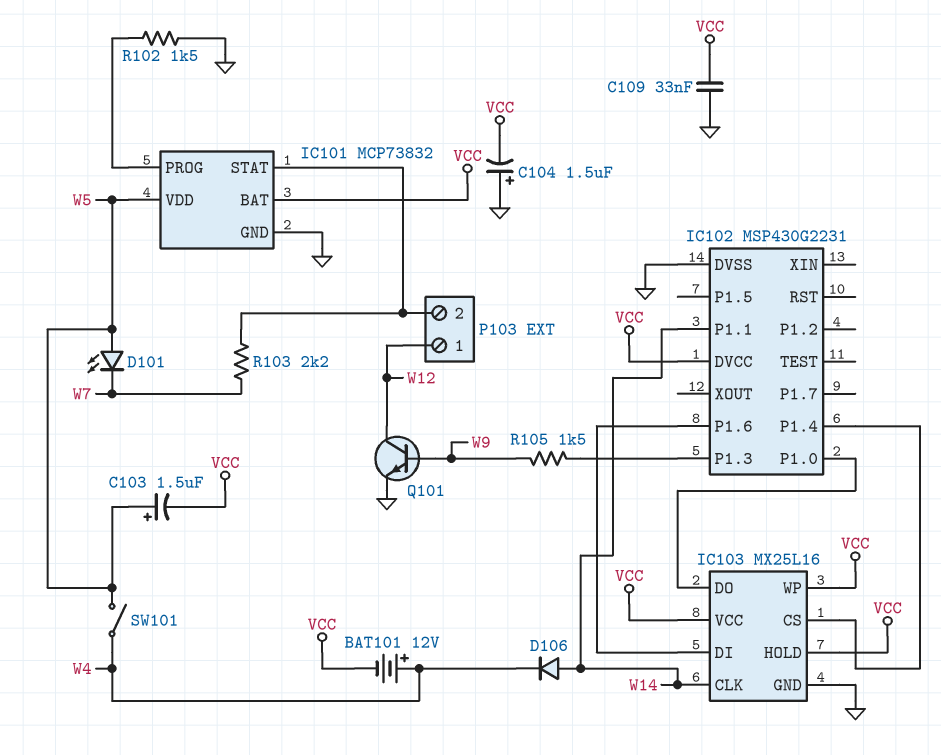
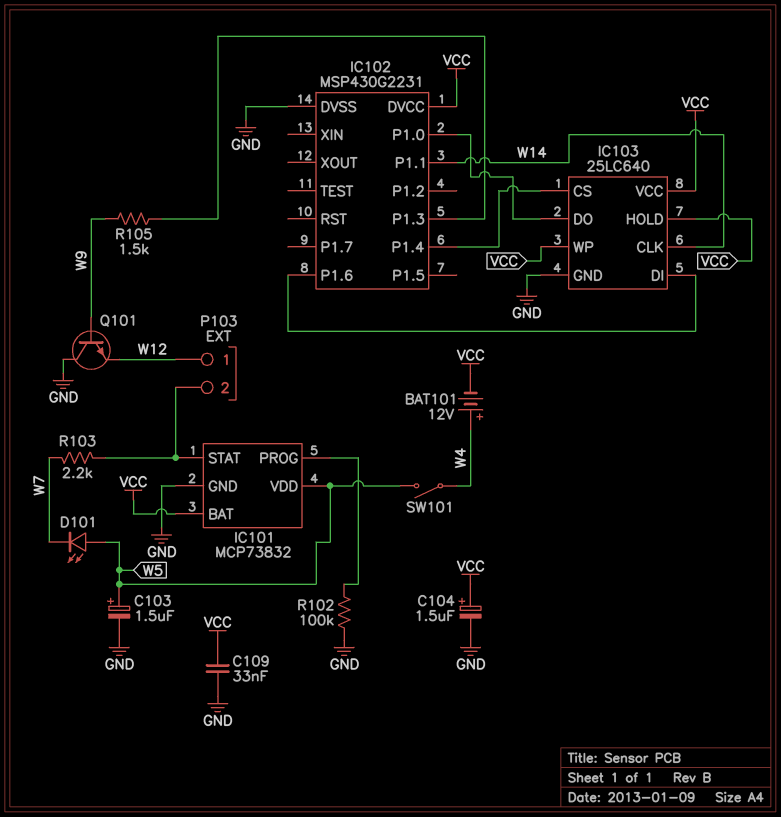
C103: 1.5uF (plus W5, minus VCC) -> 1.5uF (plus W5, minus GND)
C104: 1.5uF (plus GND, minus VCC) -> 1.5uF (plus VCC, minus GND)
D106: diode (A W14, K W4) -> none
IC103: MX25L16 -> 25LC640
Q101: NPN (B W9, C W12, E GND) -> NPN (B W9, C GND, E W12)
R102: 1.5k (GND, IC101/PROG) -> 100k (GND, IC101/PROG)

